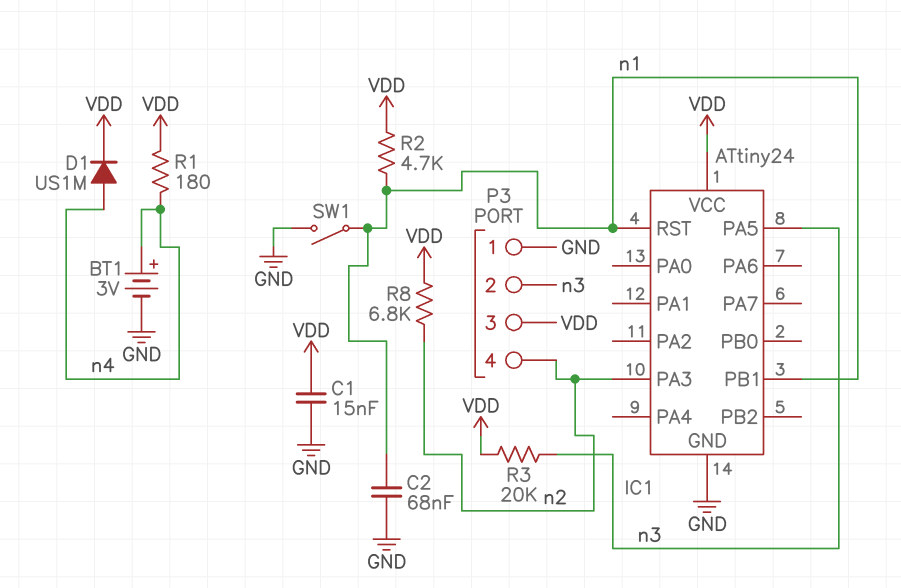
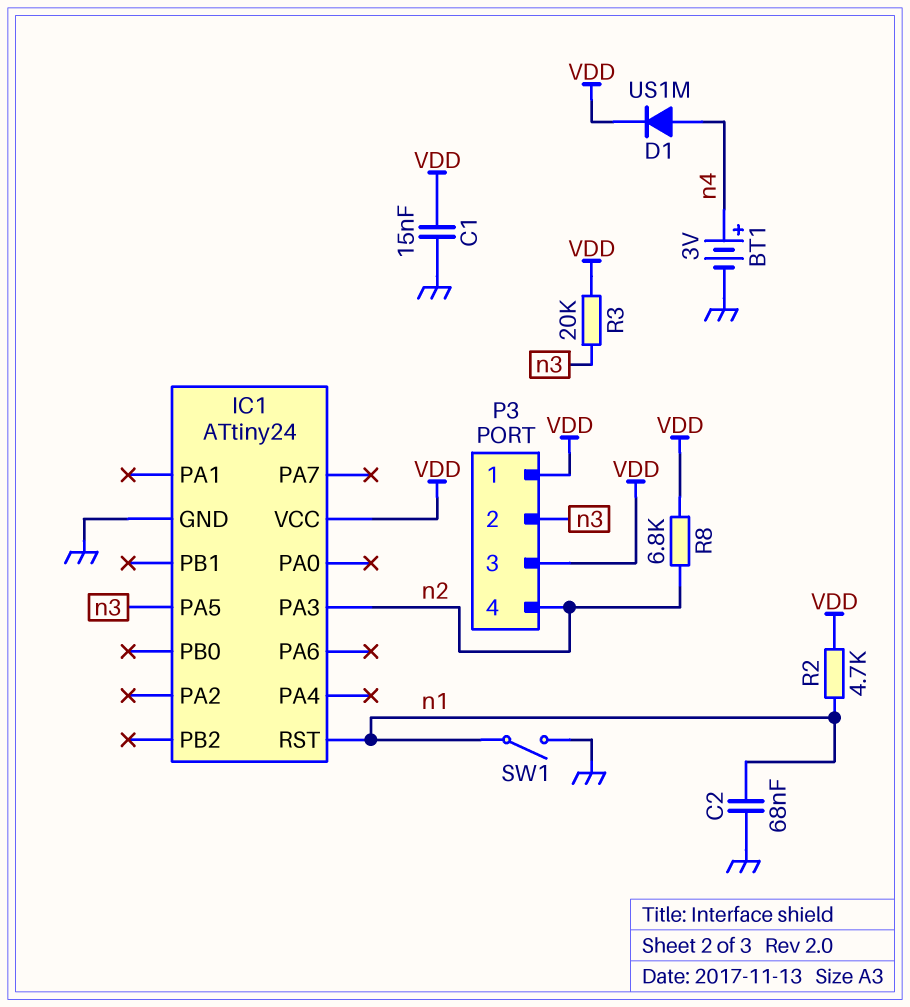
IC1 pin PB1: n1 -> none
P3 pin 1: GND -> VDD
R1: 180 (VDD, n4) -> none

